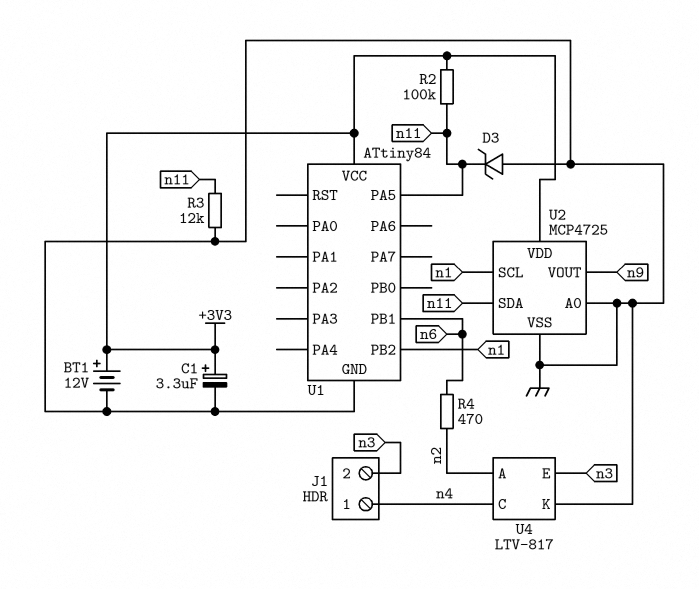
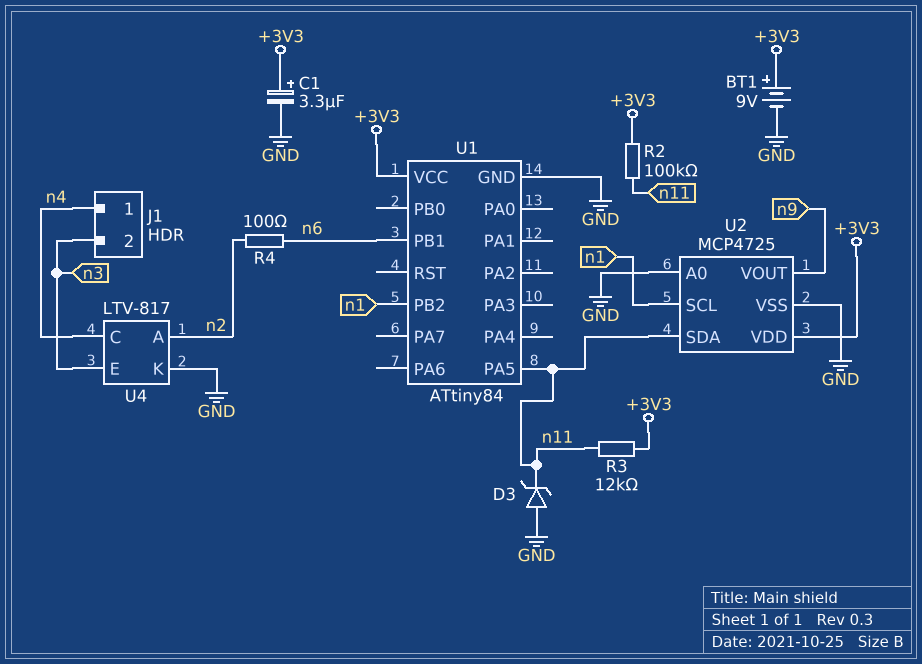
BT1: 12V (plus +3V3, minus GND) -> 9V (plus +3V3, minus GND)
R3: 12k (GND, n11) -> 12k (+3V3, n11)
R4: 470 (n2, n6) -> 100 (n2, n6)

